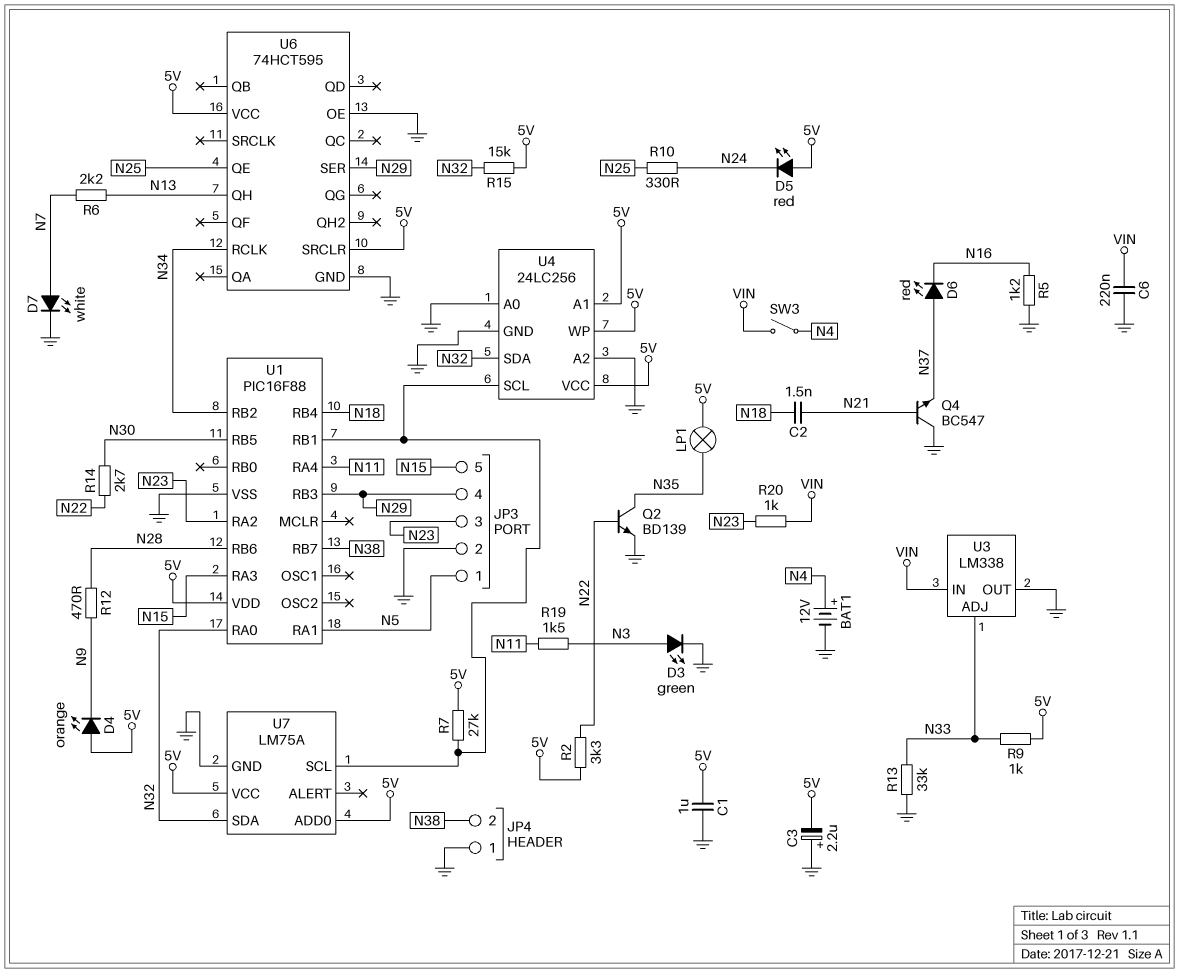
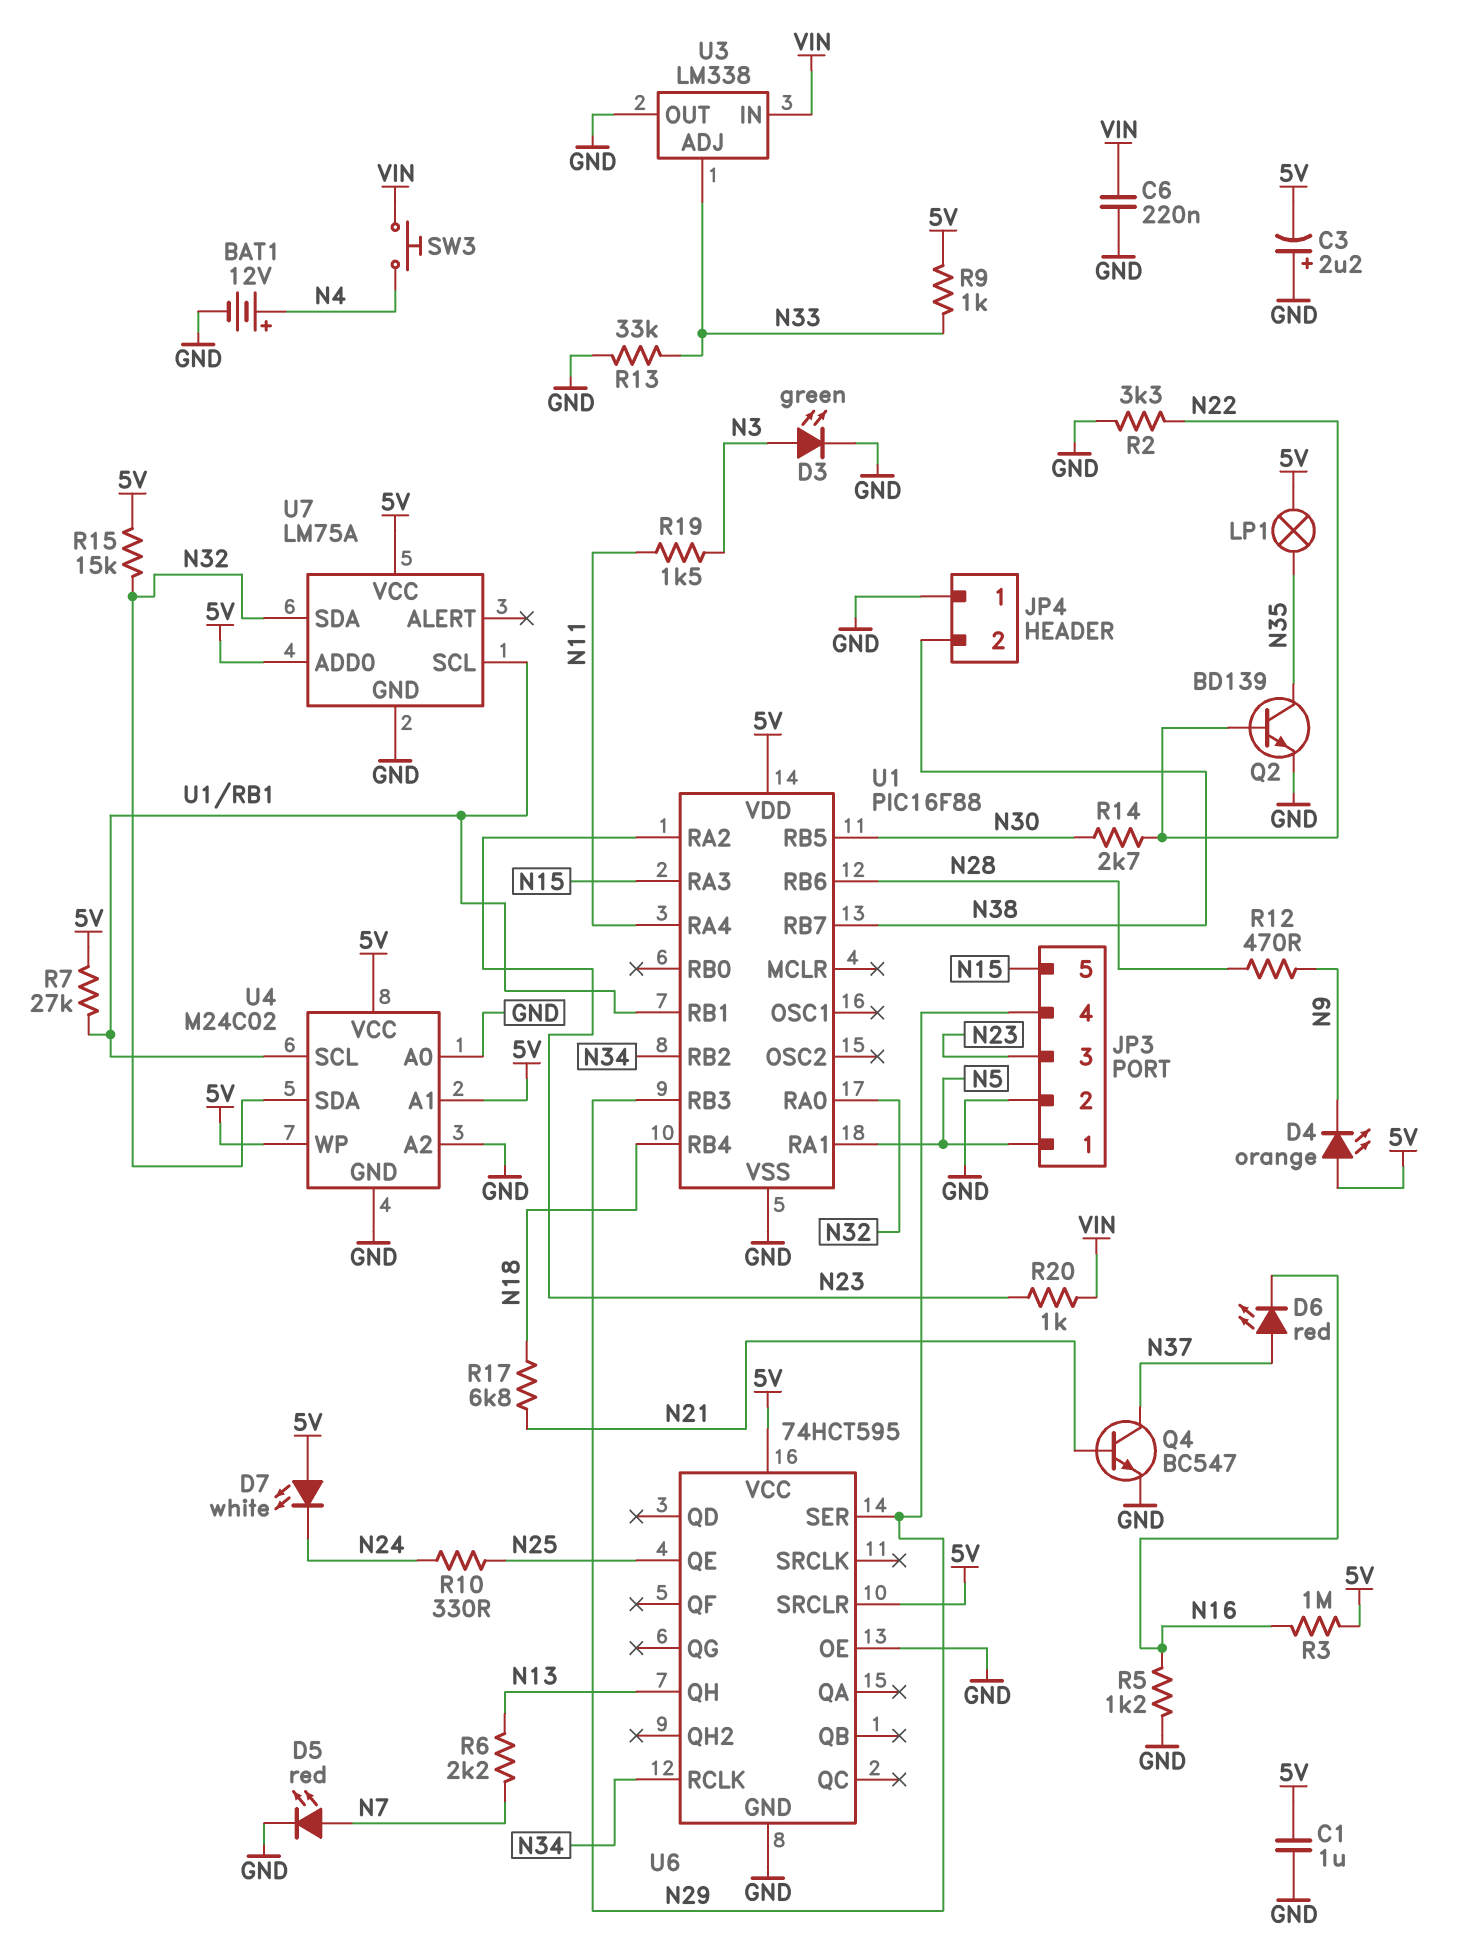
C2: 1.5nF (N18, N21) -> none
D5: LED red (A 5V, K N24) -> LED red (A N7, K GND)
D7: LED white (A N7, K GND) -> LED white (A 5V, K N24)
Q4: NPN BC547 (B N21, C GND, E N37) -> NPN BC547 (B N21, C N37, E GND)
R2: 3.3k (5V, N22) -> 3.3k (GND, N22)
R3: none -> 1M (5V, N16)
R17: none -> 6.8k (N18, N21)
SW3: switch (N4, VIN) -> button (N4, VIN)
U4: 24LC256 -> M24C02

